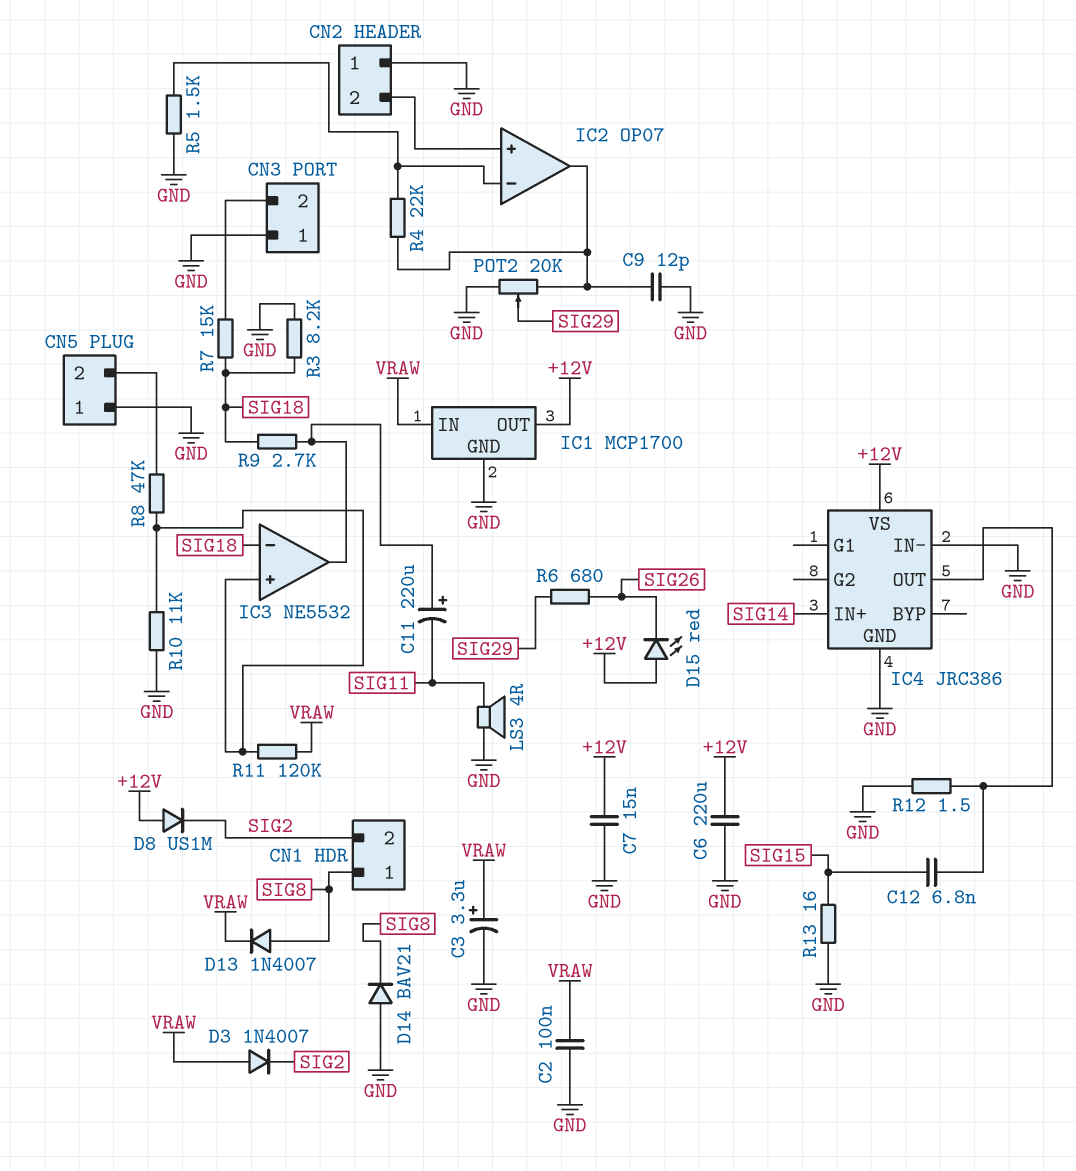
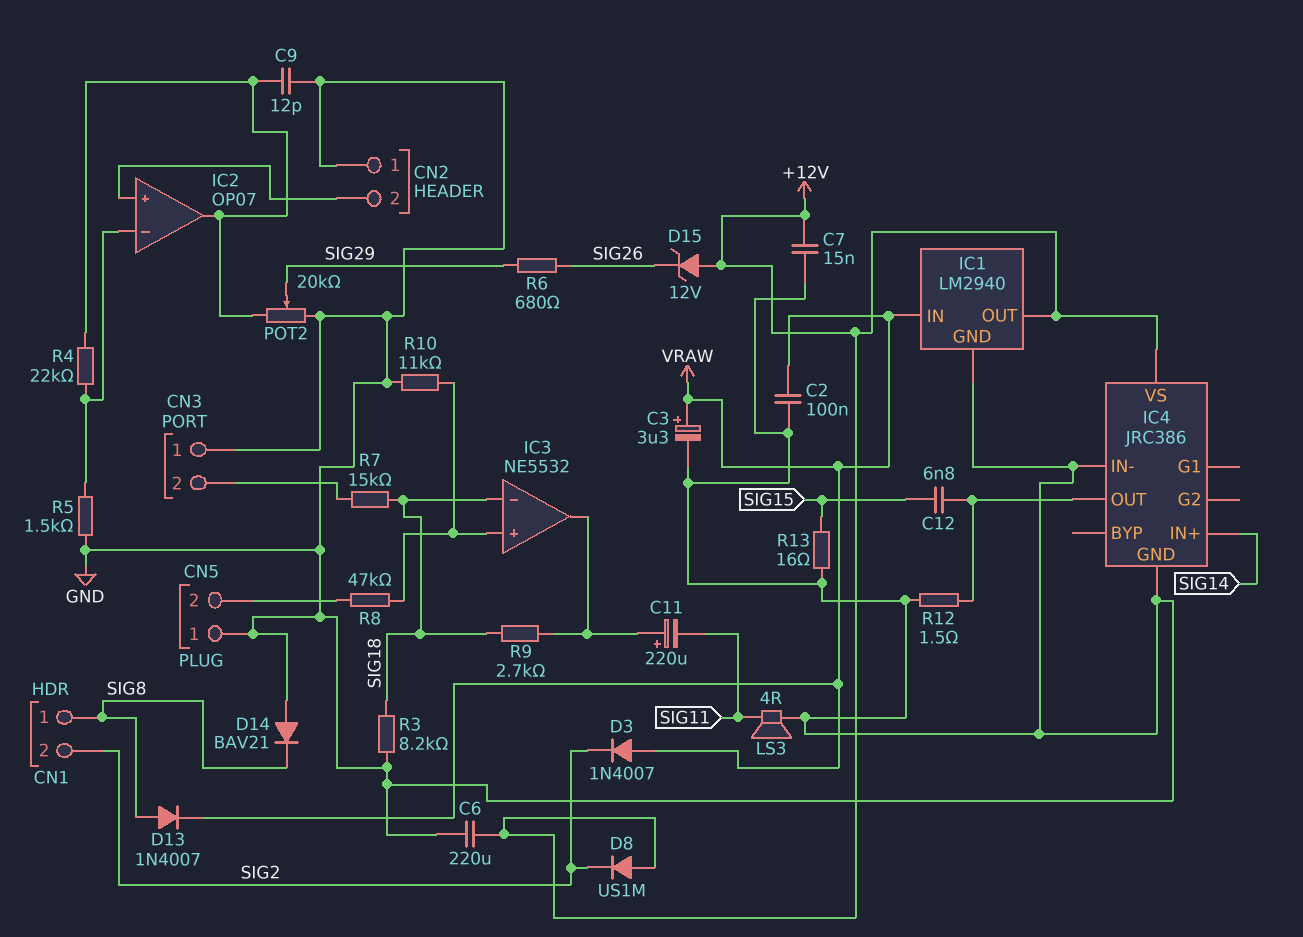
D15: LED red (A +12V, K SIG26) -> zener 12V (A +12V, K SIG26)
IC1: MCP1700 -> LM2940
R11: 120k (IC3/in+, VRAW) -> none

